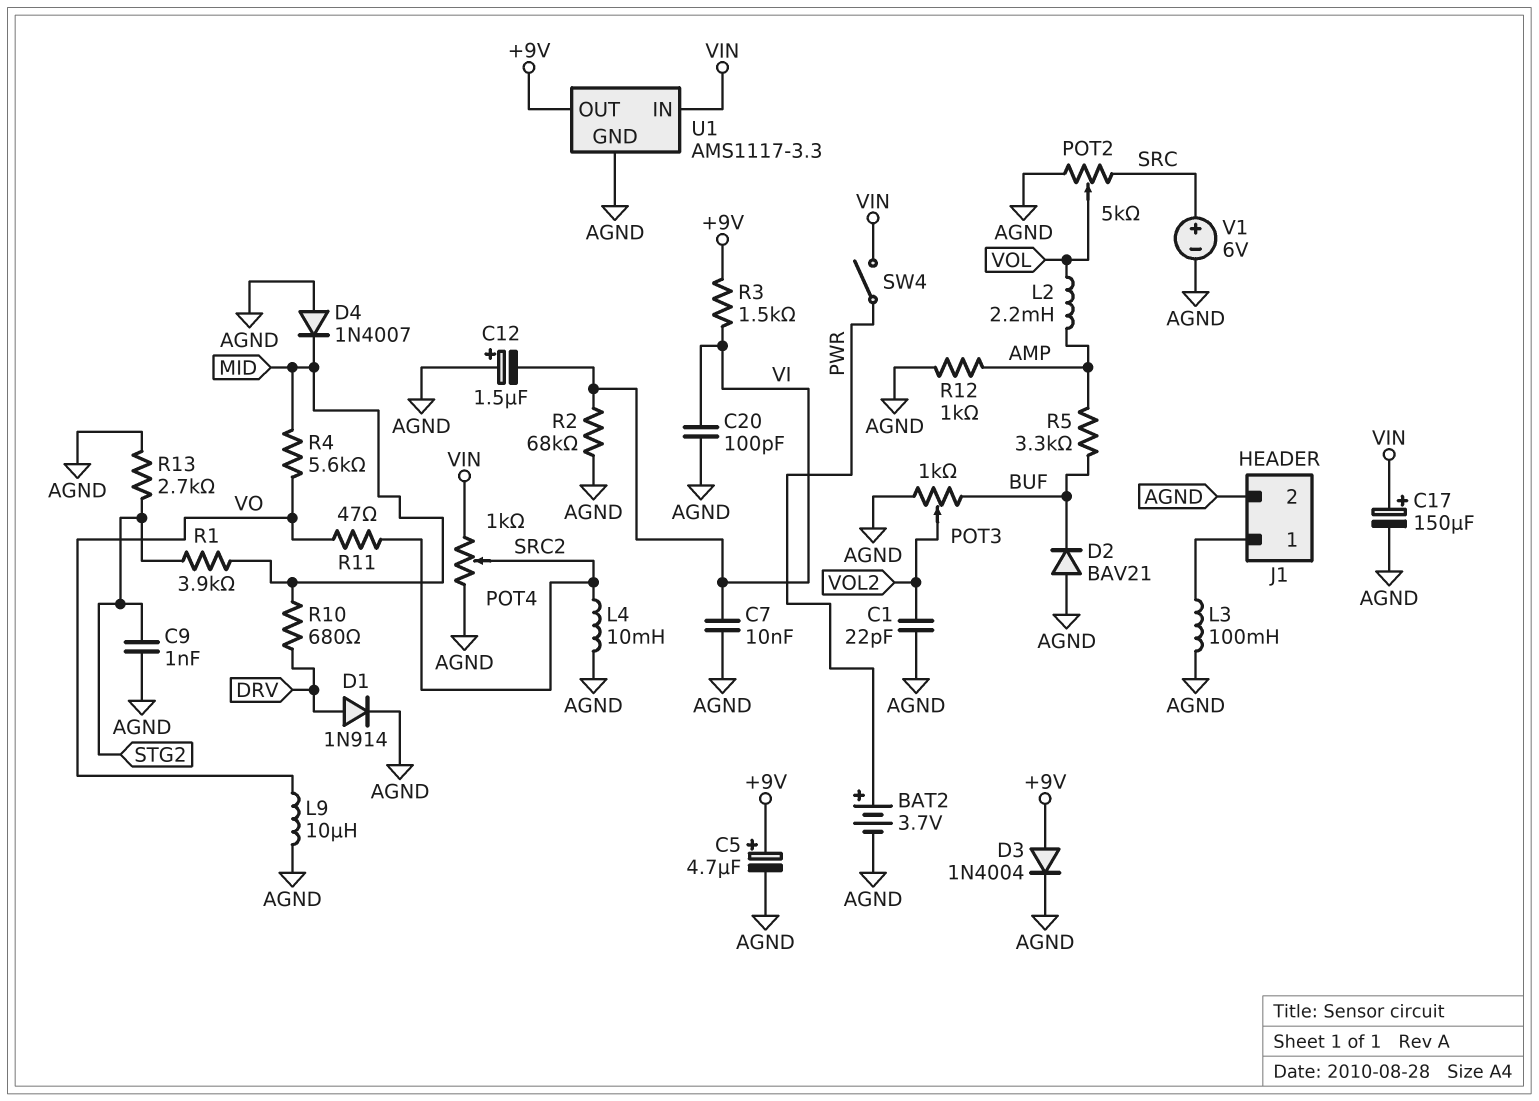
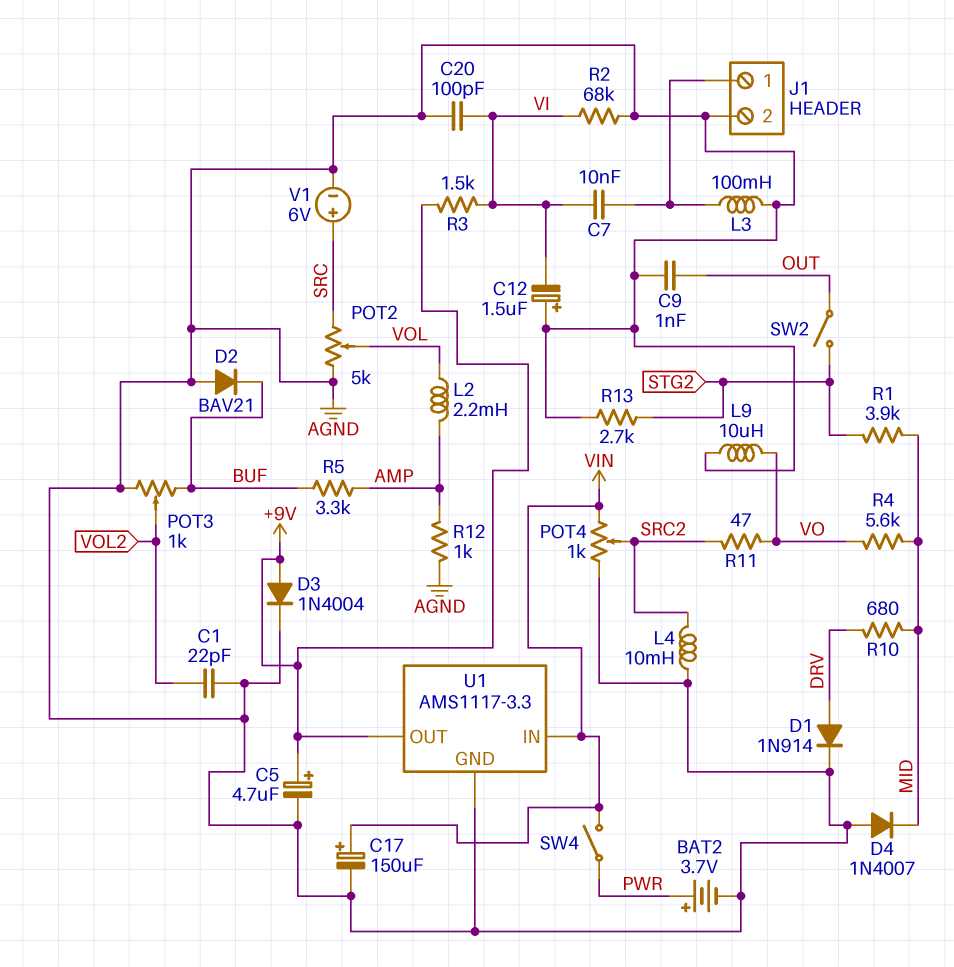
C7: 10nF (AGND, VI) -> 10nF (J1/1, VI)
C9: 1nF (AGND, STG2) -> 1nF (AGND, OUT)
SW2: none -> switch (OUT, STG2)

